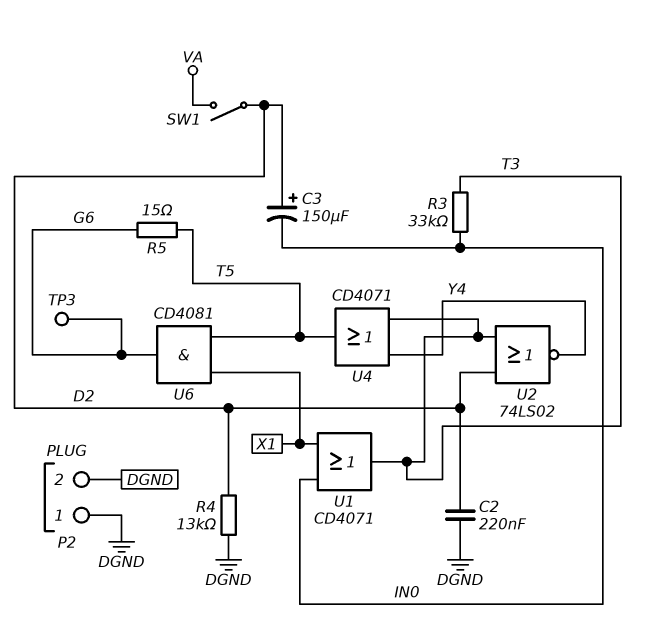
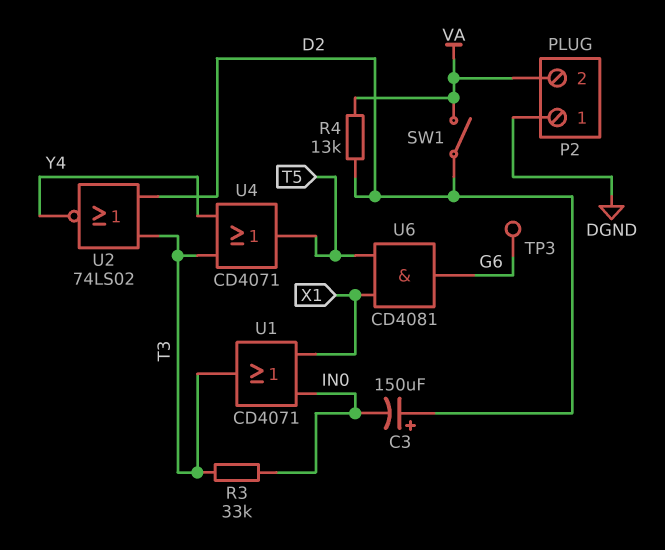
C2: 220nF (D2, DGND) -> none
P2 pin 2: DGND -> VA
R4: 13k (D2, DGND) -> 13k (D2, VA)
R5: 15 (G6, T5) -> none

